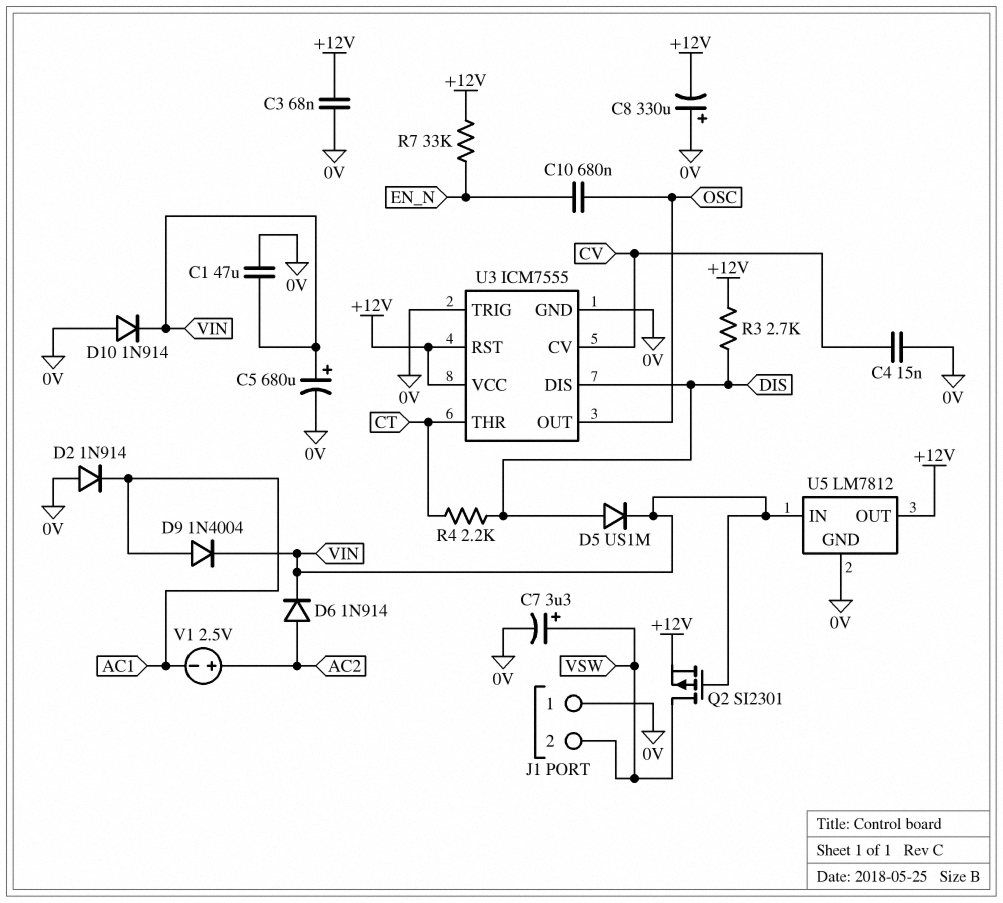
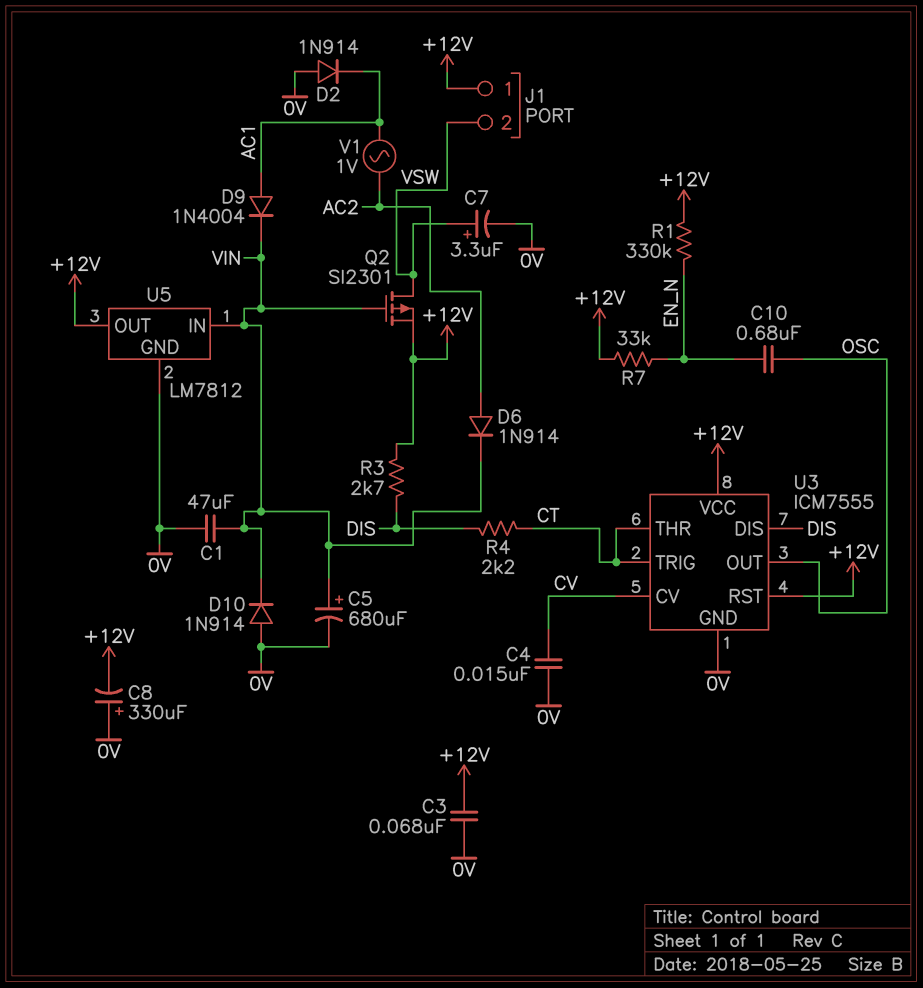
D5: diode US1M (A DIS, K VIN) -> none
J1 pin 1: 0V -> +12V
R1: none -> 330k (+12V, EN_N)
U3 pin TRIG: 0V -> CT
V1: 2.5V (plus AC2, minus AC1) -> AC 1V (AC1, AC2)

